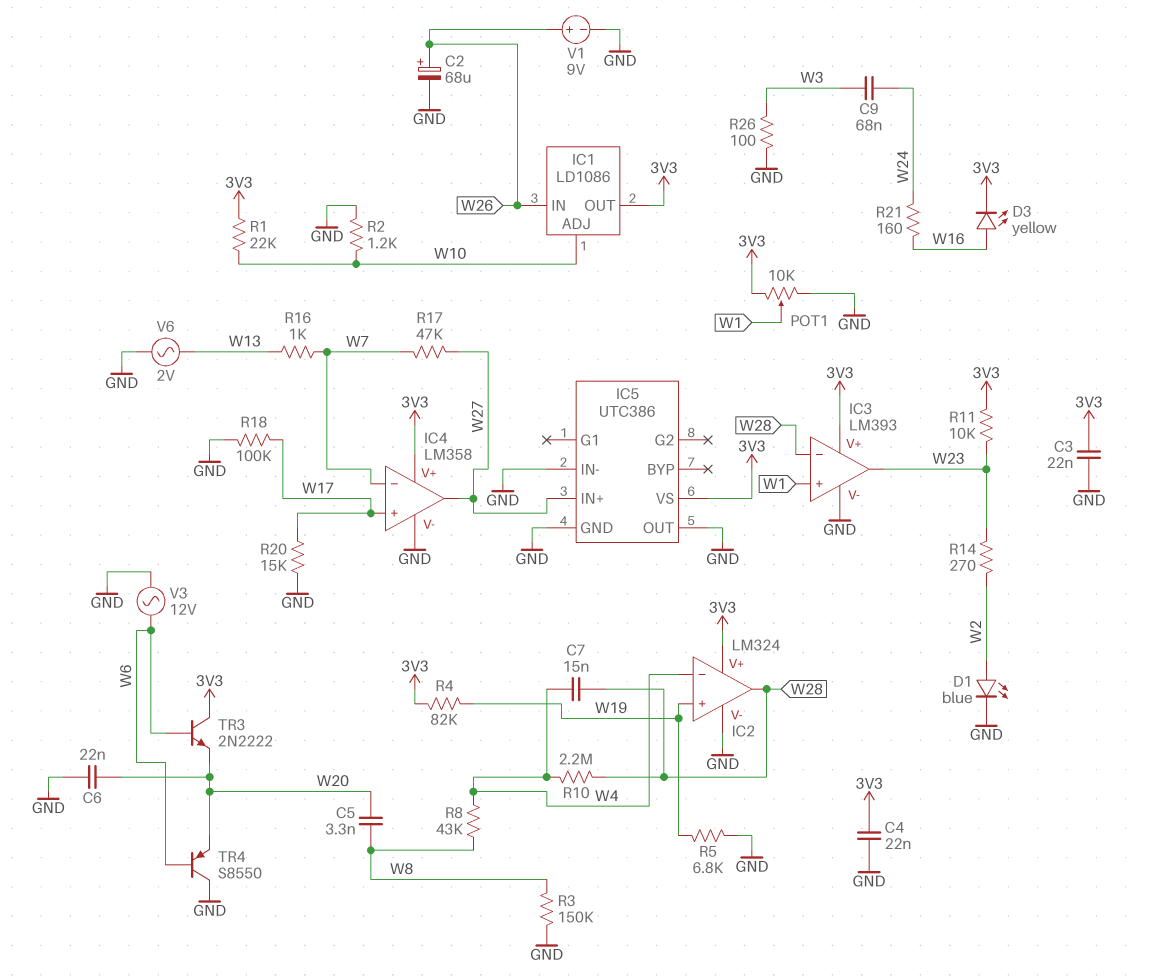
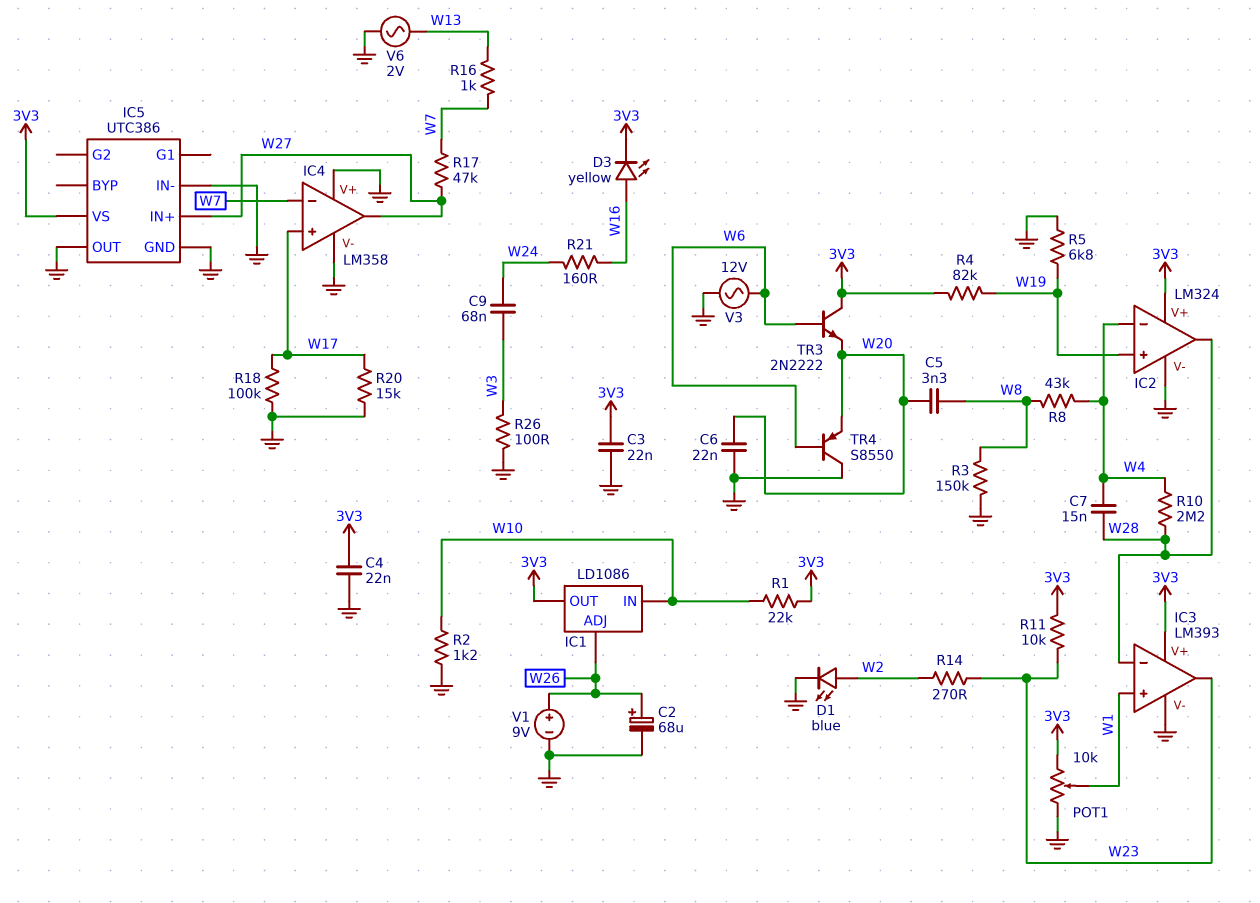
IC1 pin ADJ: W10 -> W26
IC1 pin IN: W26 -> W10
IC4 pin V+: 3V3 -> GND

